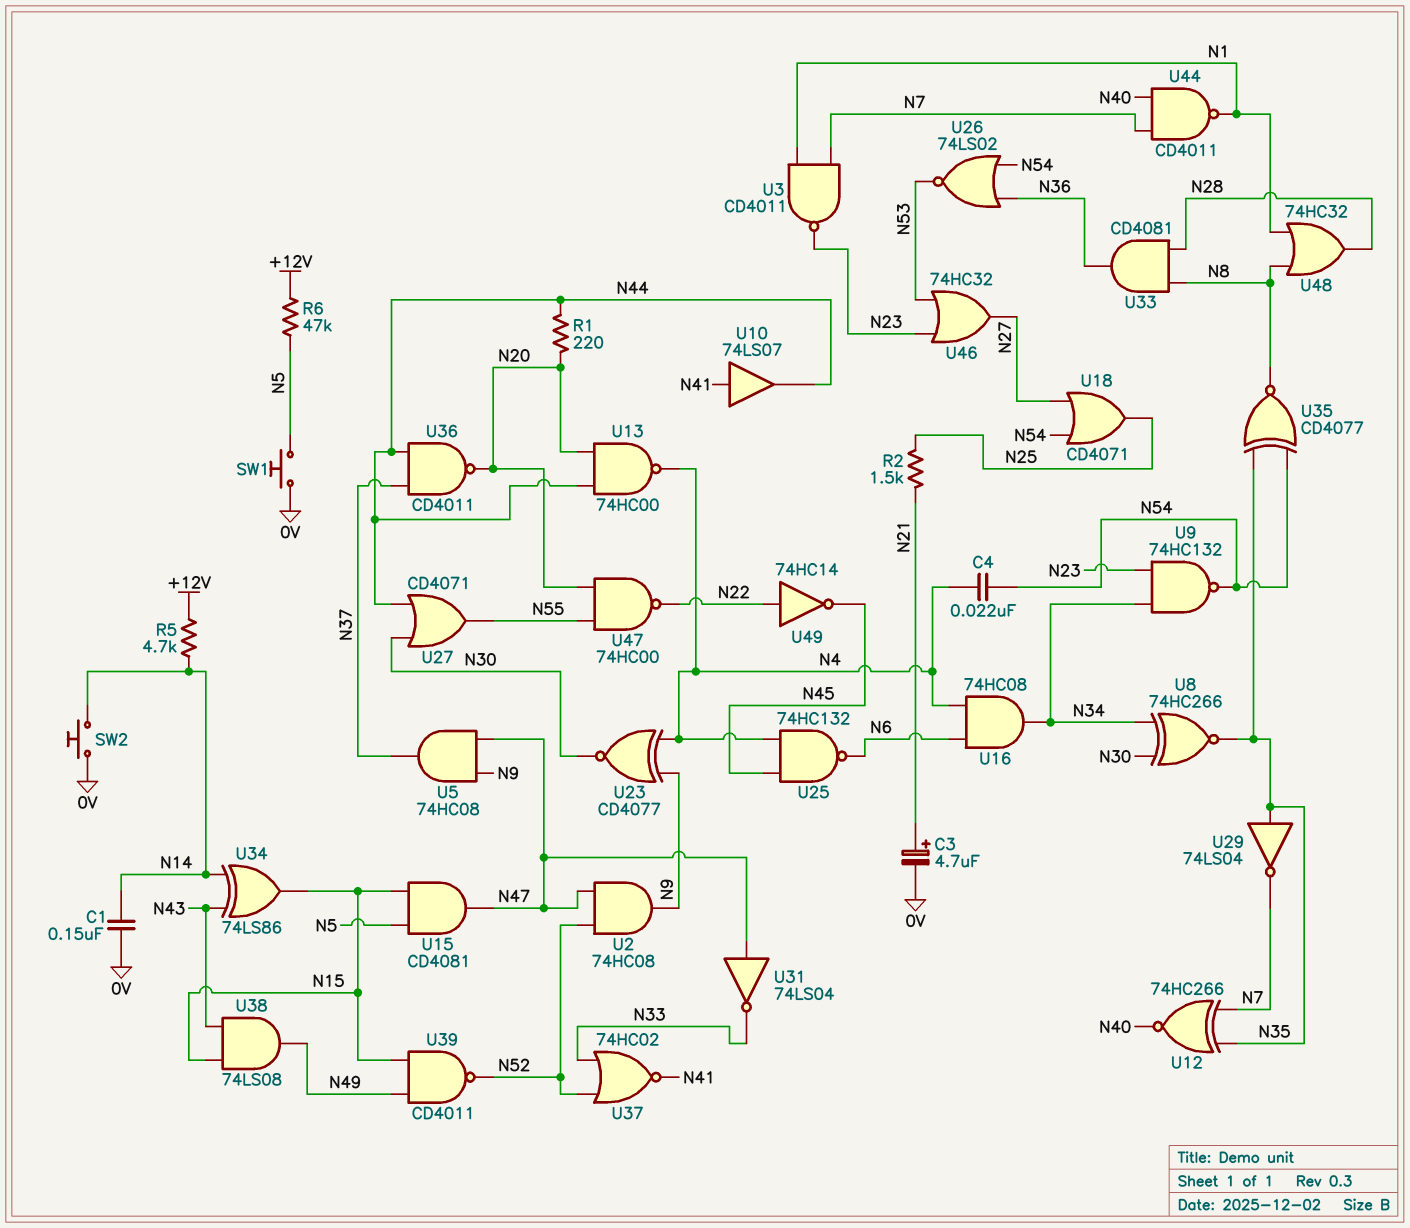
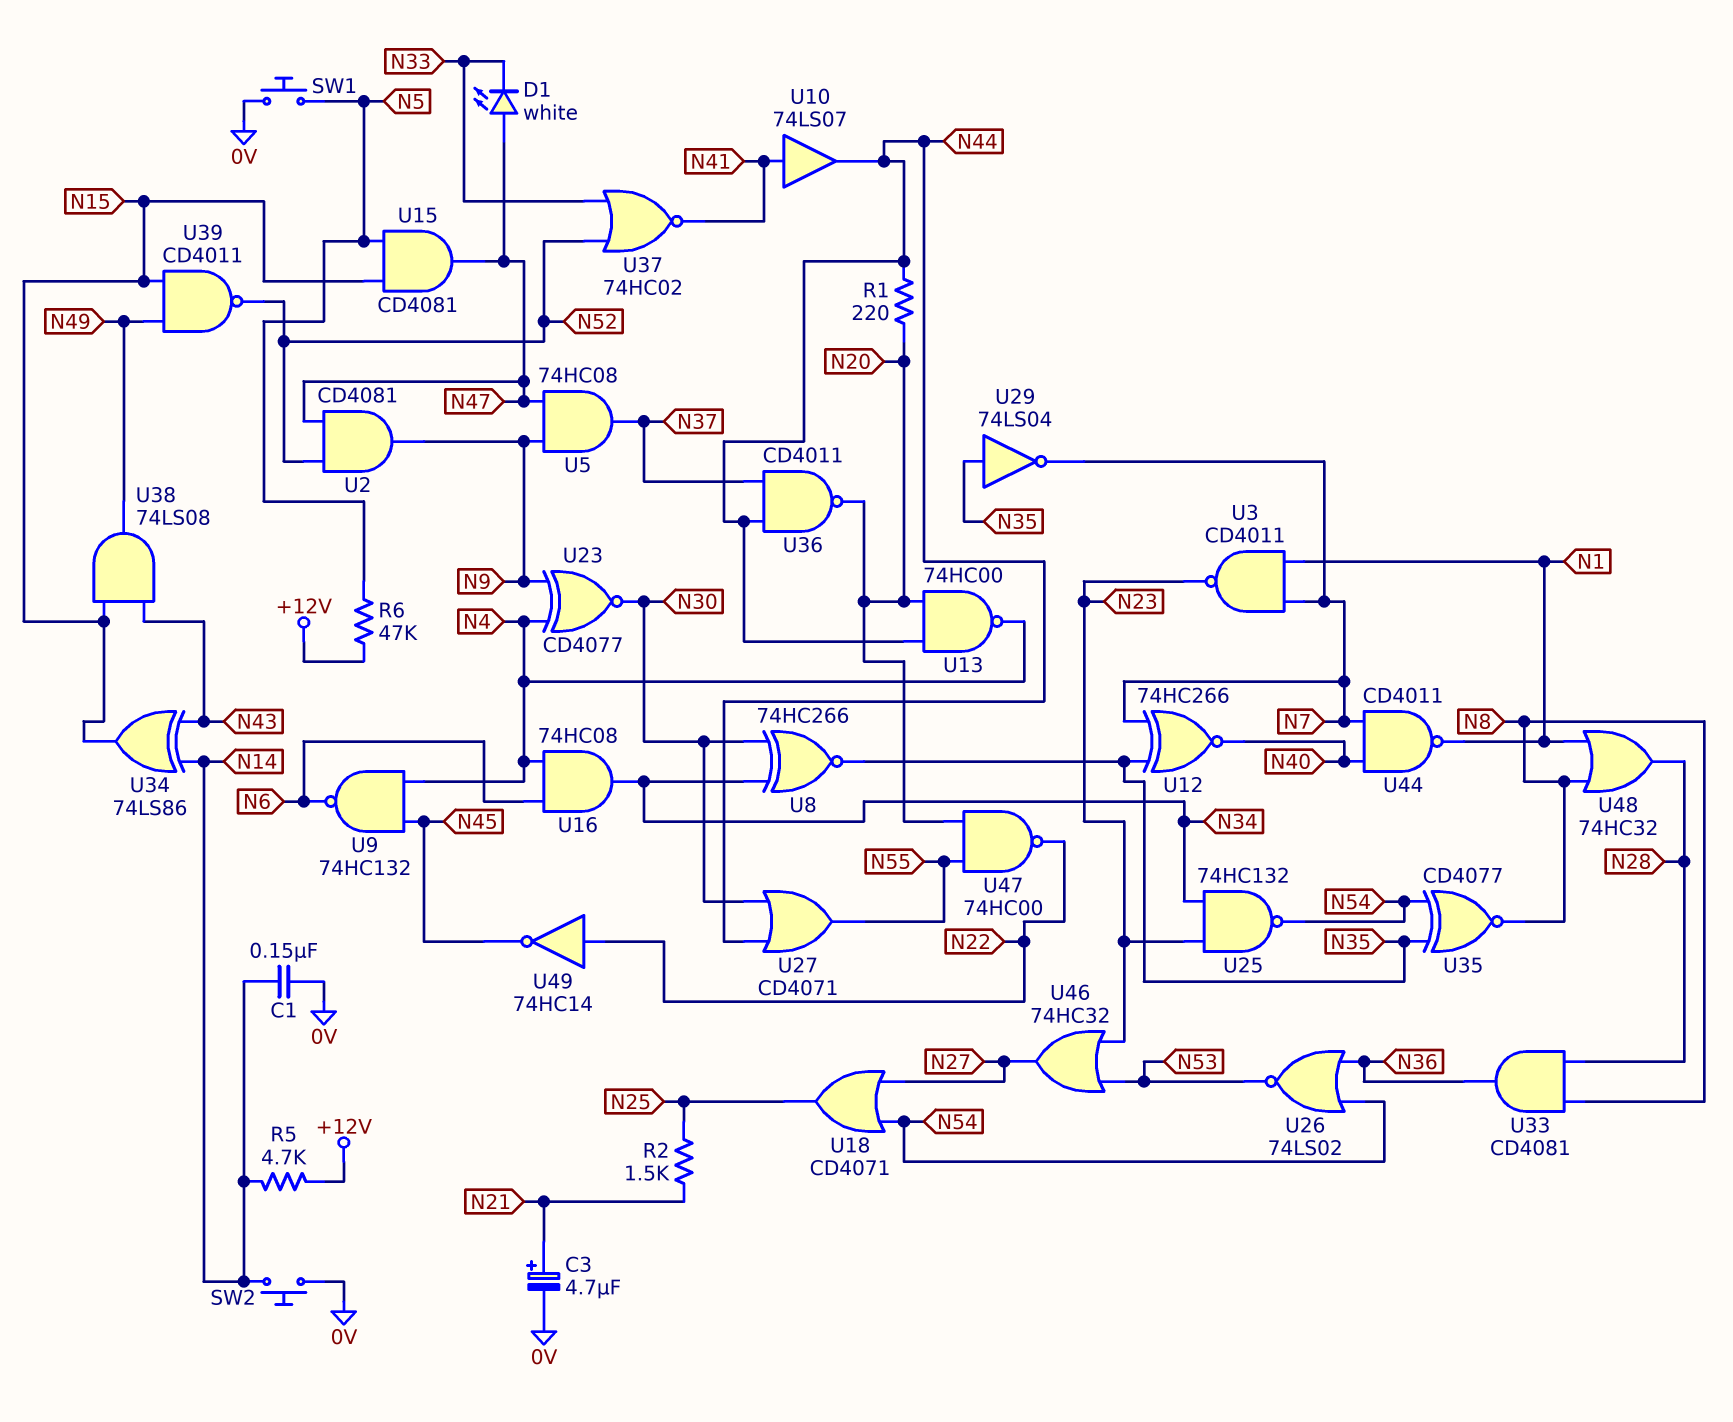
C4: 22nF (N4, N54) -> none
D1: none -> LED white (A N47, K N33)
U2: AND 74HC08 (in N47, in N52, out N9) -> AND CD4081 (in N47, in N52, out N9)
U9: NAND 74HC132 (in N23, in N34, out N54) -> NAND 74HC132 (in N4, in N45, out N6)
U25: NAND 74HC132 (in N4, in N45, out N6) -> NAND 74HC132 (in N23, in N34, out N54)
U31: NOT 74LS04 (in N47, out N33) -> none

